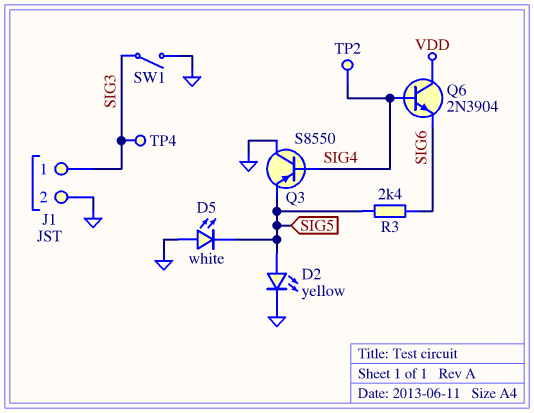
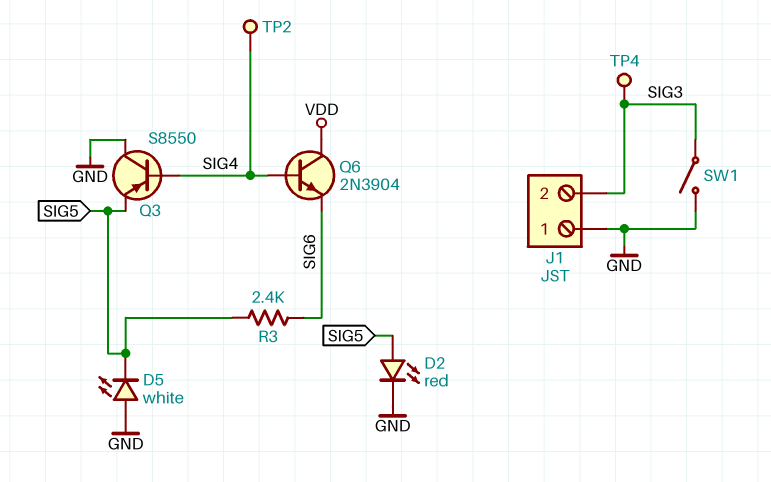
D2: LED yellow (A SIG5, K GND) -> LED red (A SIG5, K GND)
J1 pin 1: SIG3 -> GND
J1 pin 2: GND -> SIG3

